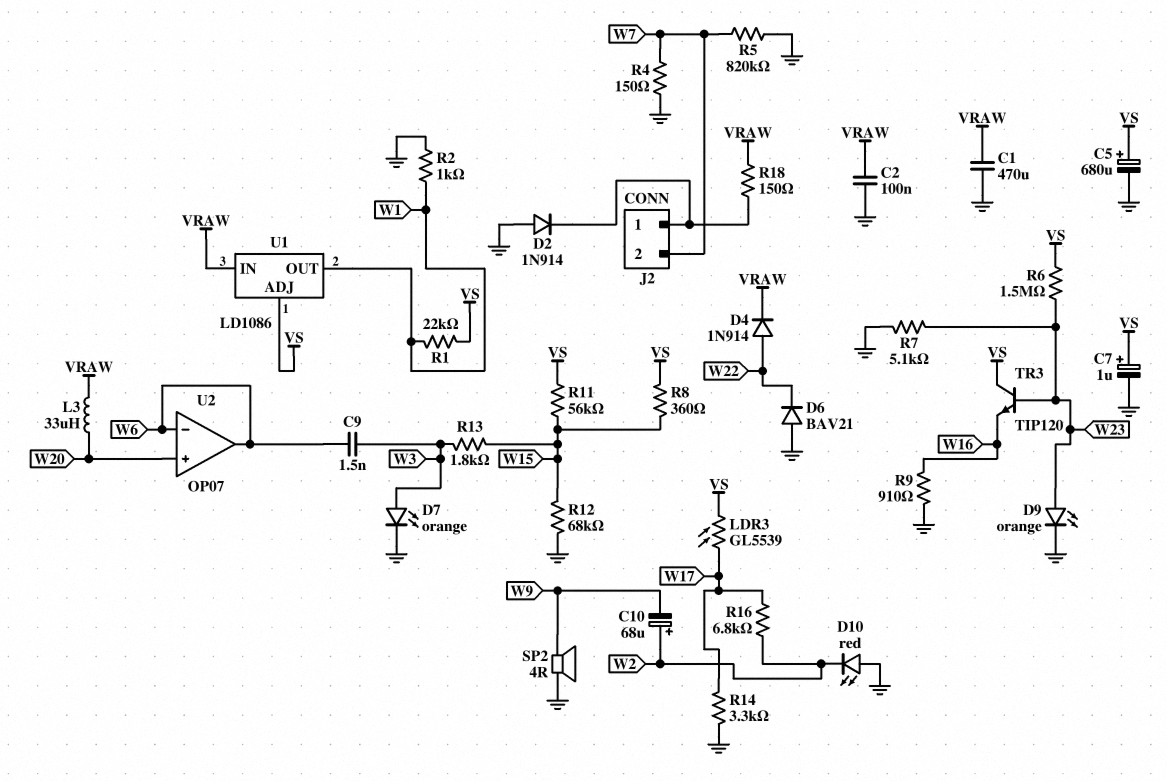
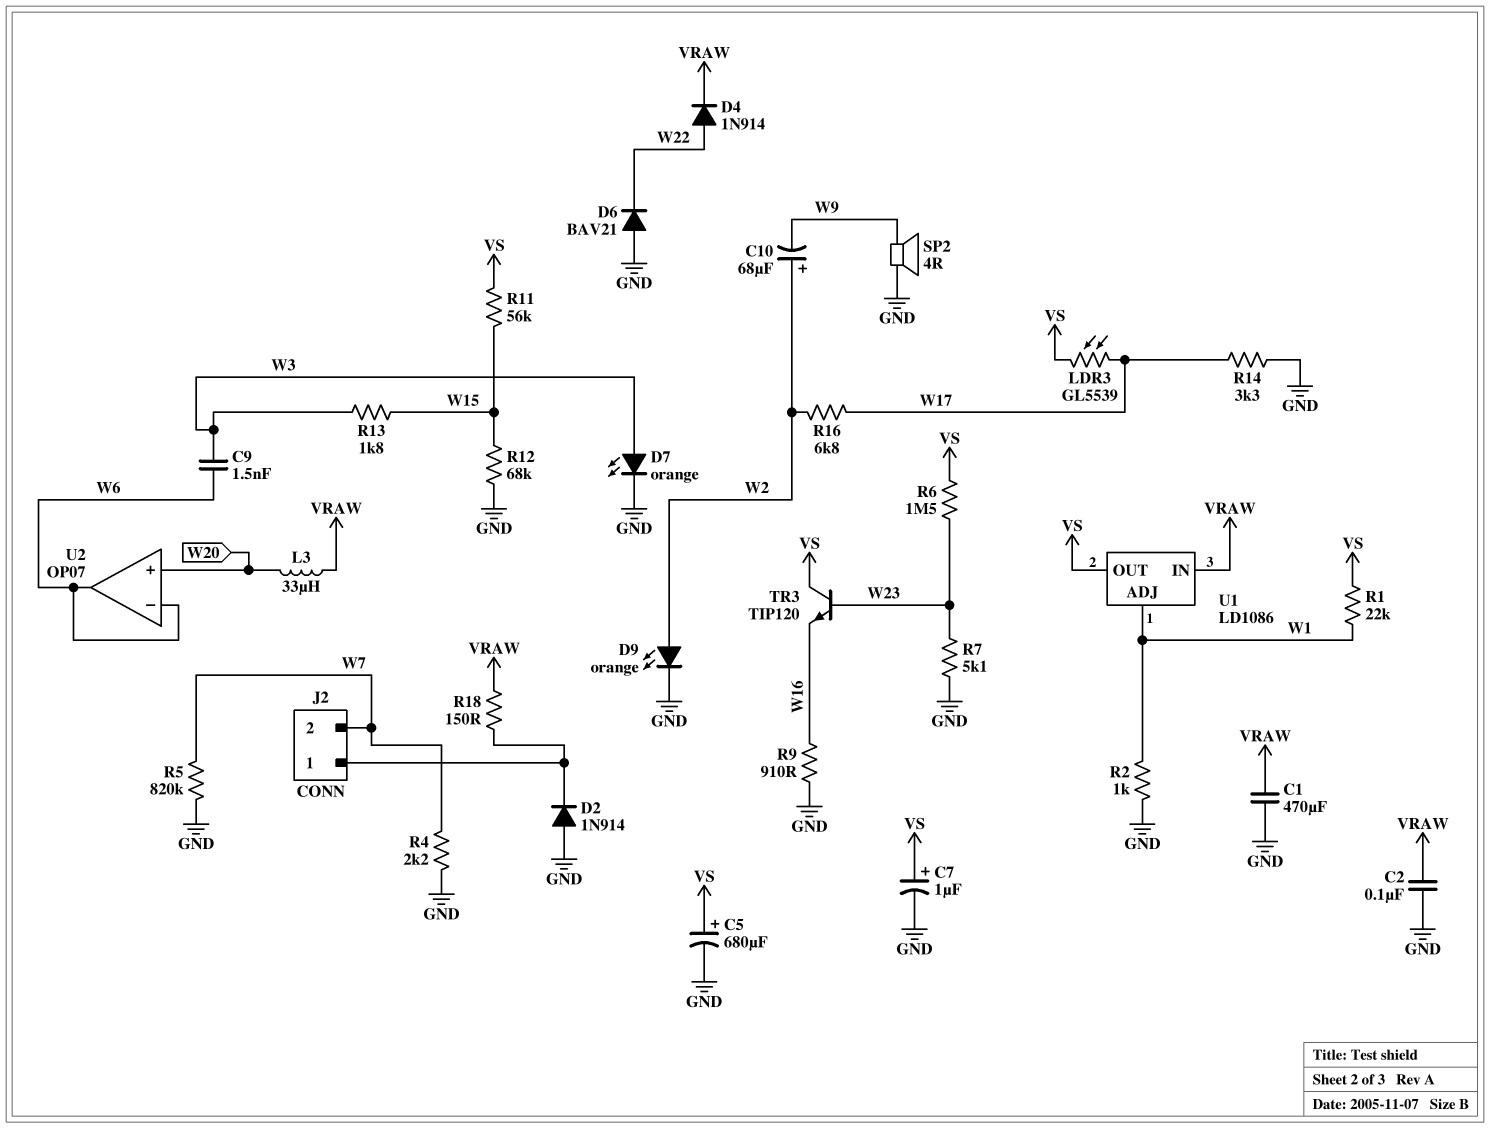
D9: LED orange (A W23, K GND) -> LED orange (A W2, K GND)
D10: LED red (A GND, K W2) -> none
R4: 150 (GND, W7) -> 2.2k (GND, W7)
R8: 360 (VS, W15) -> none
U1 pin ADJ: VS -> W1
U1 pin OUT: W1 -> VS

